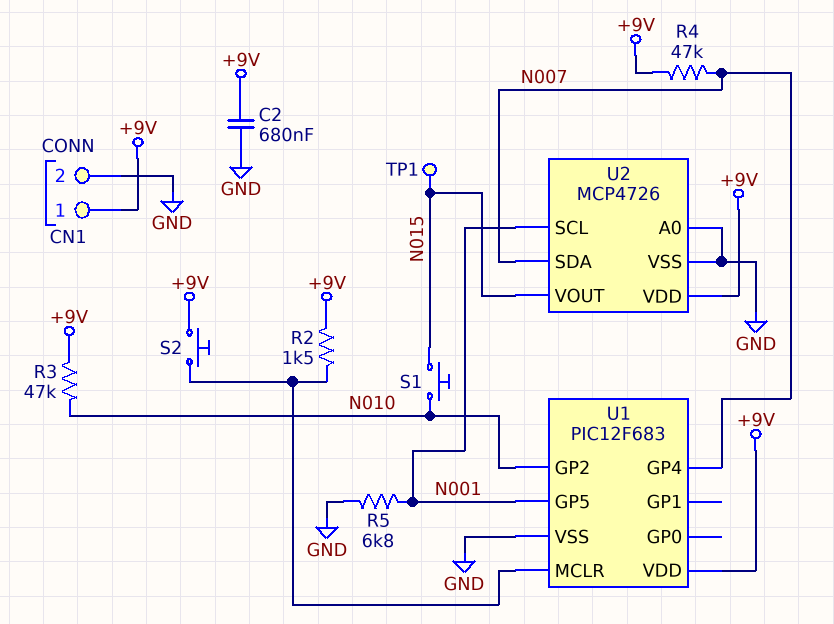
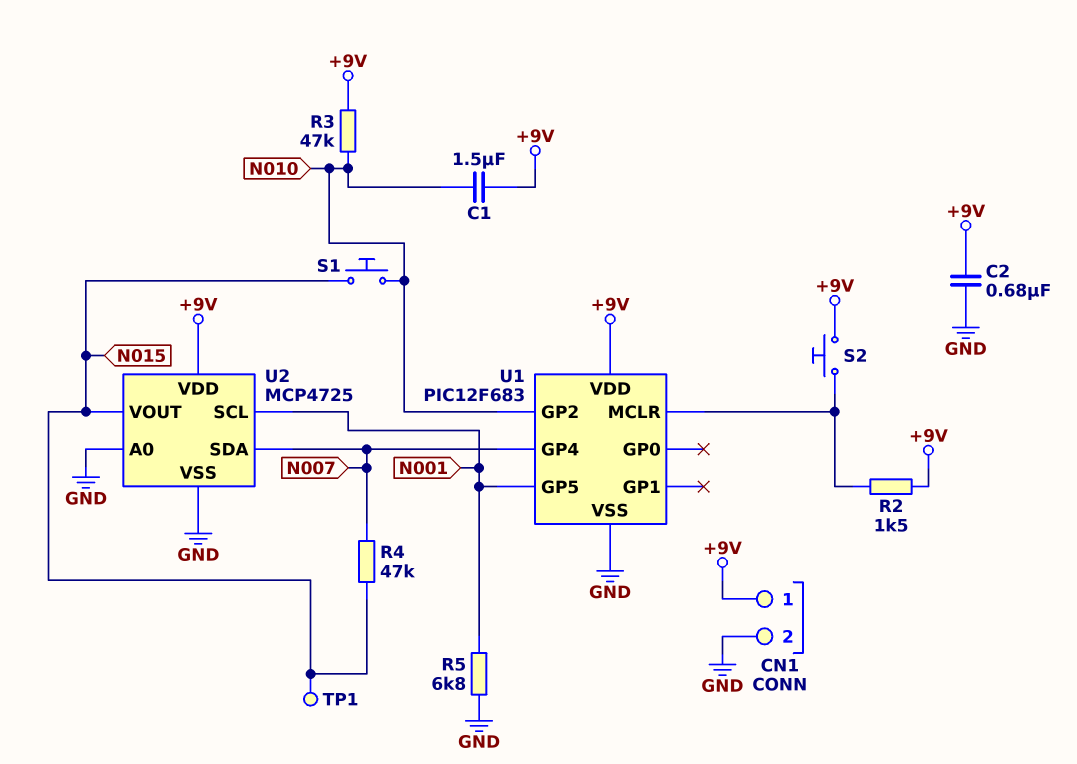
C1: none -> 1.5uF (+9V, N010)
R4: 47k (+9V, N007) -> 47k (N007, N015)
U2: MCP4726 -> MCP4725

